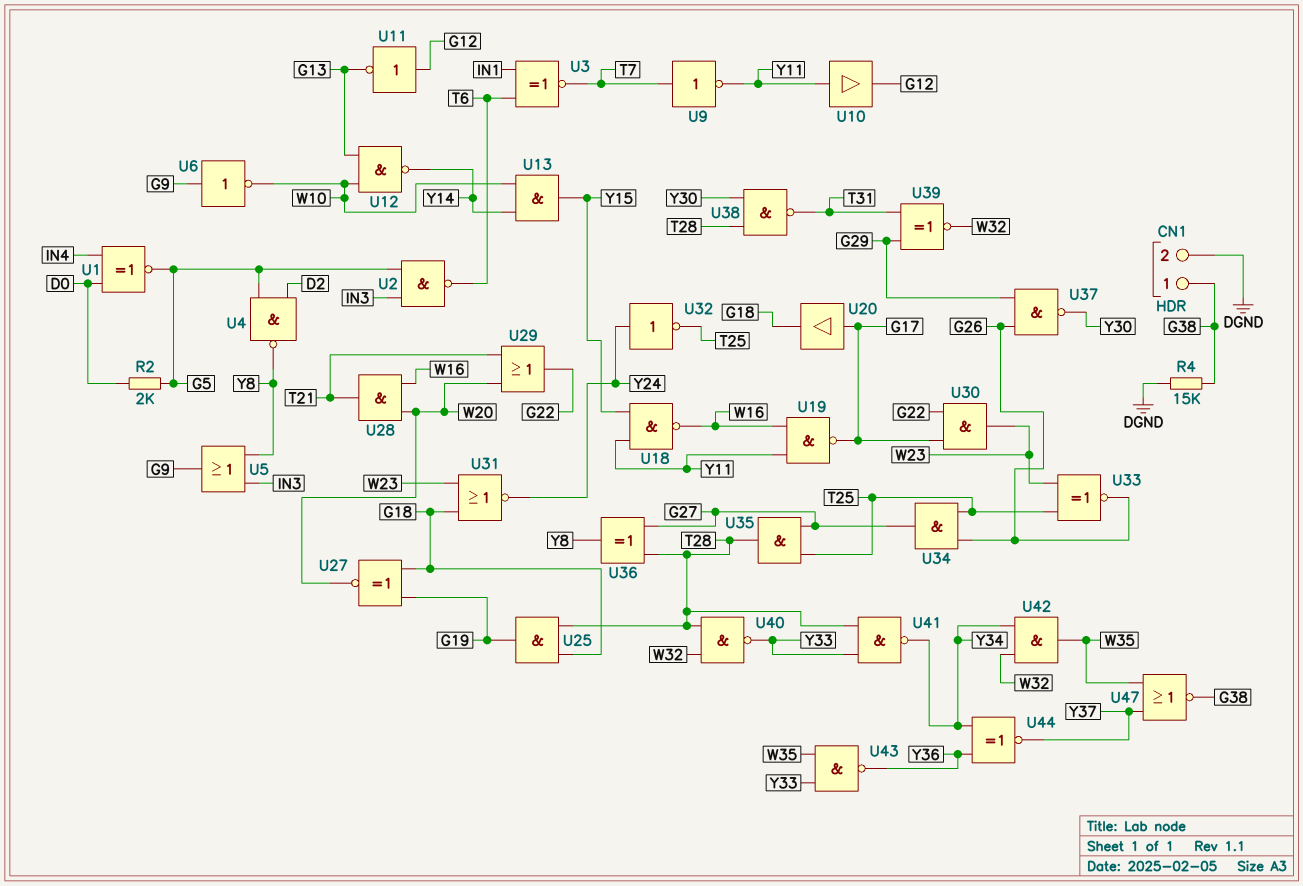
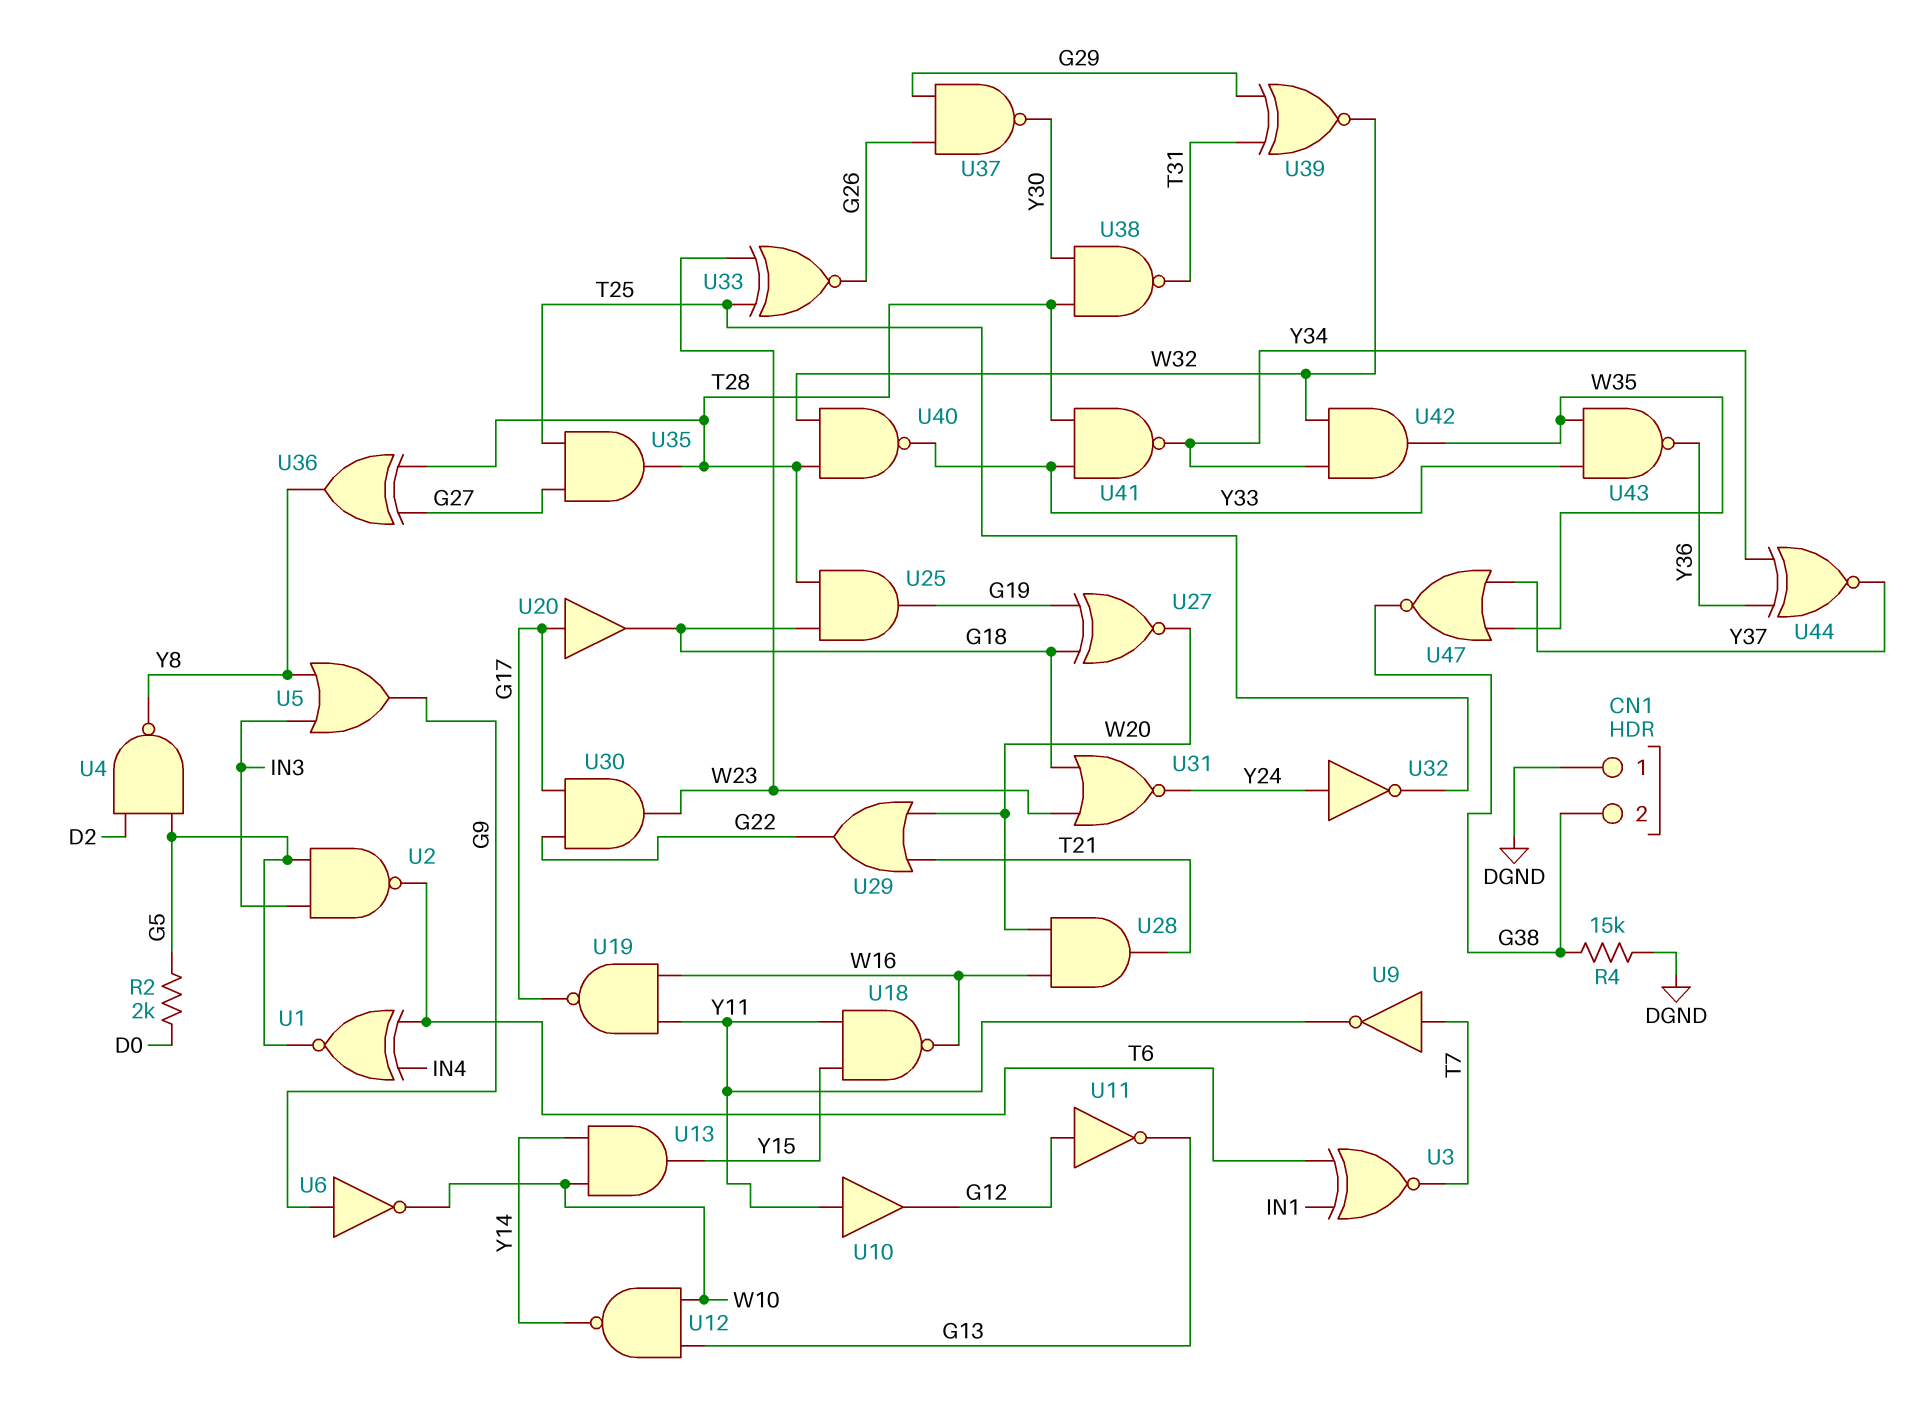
CN1 pin 1: G38 -> DGND
CN1 pin 2: DGND -> G38
U1: XNOR (in D0, in IN4, out G5) -> XNOR (in IN4, in T6, out G5)
U34: AND (in G26, in T25, out G27) -> none

